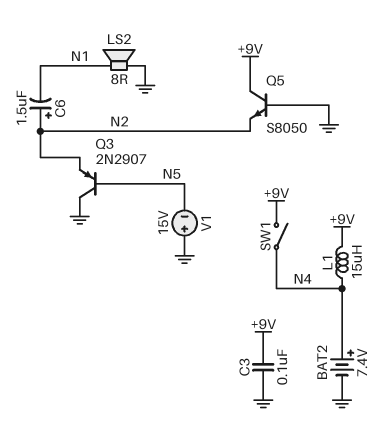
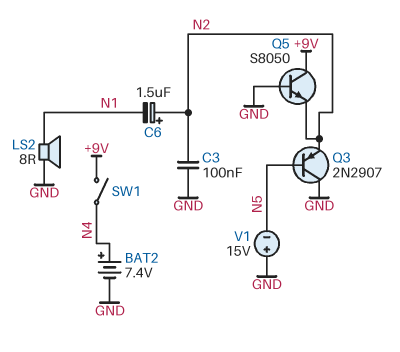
C3: 100nF (+9V, GND) -> 100nF (GND, N2)
L1: 15uH (+9V, N4) -> none

